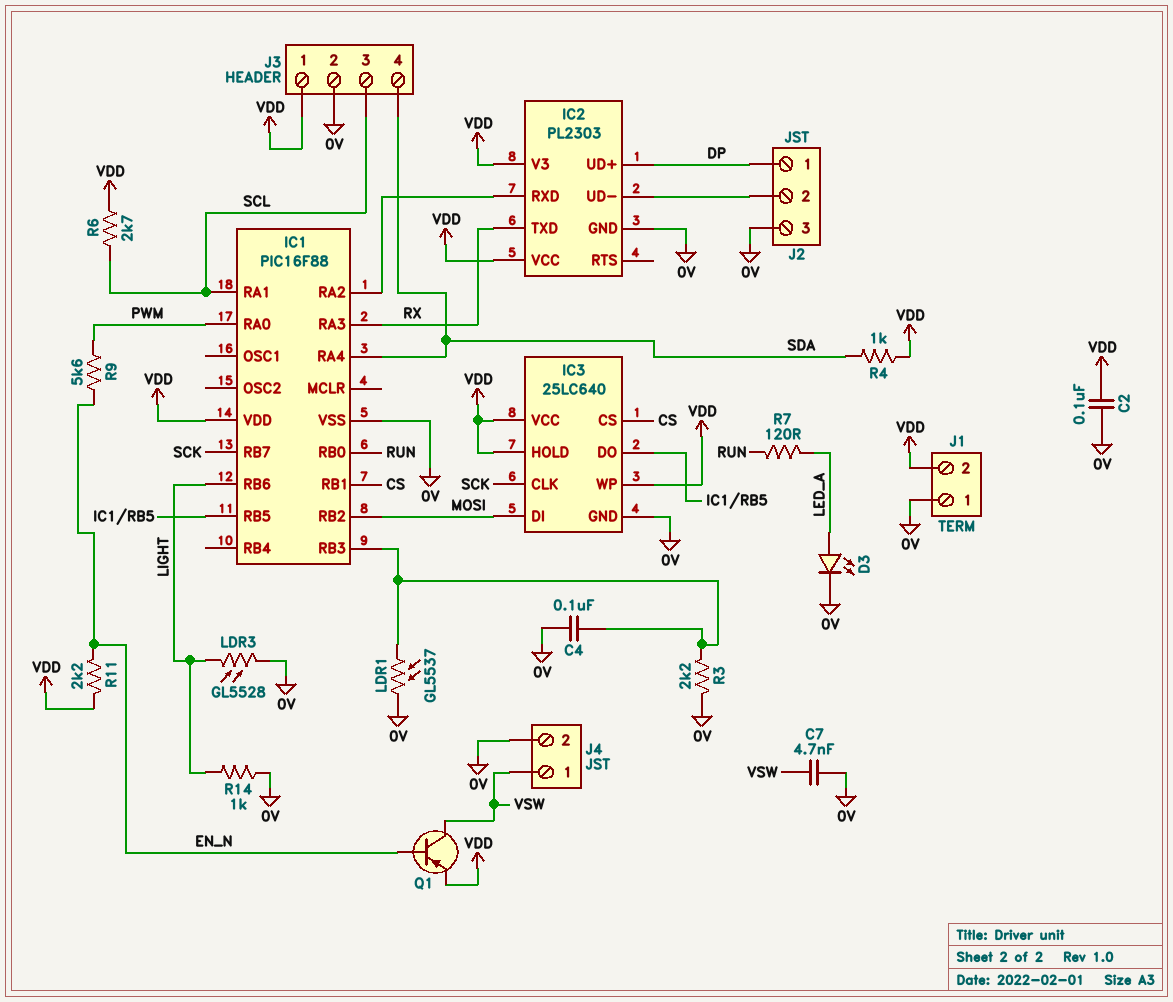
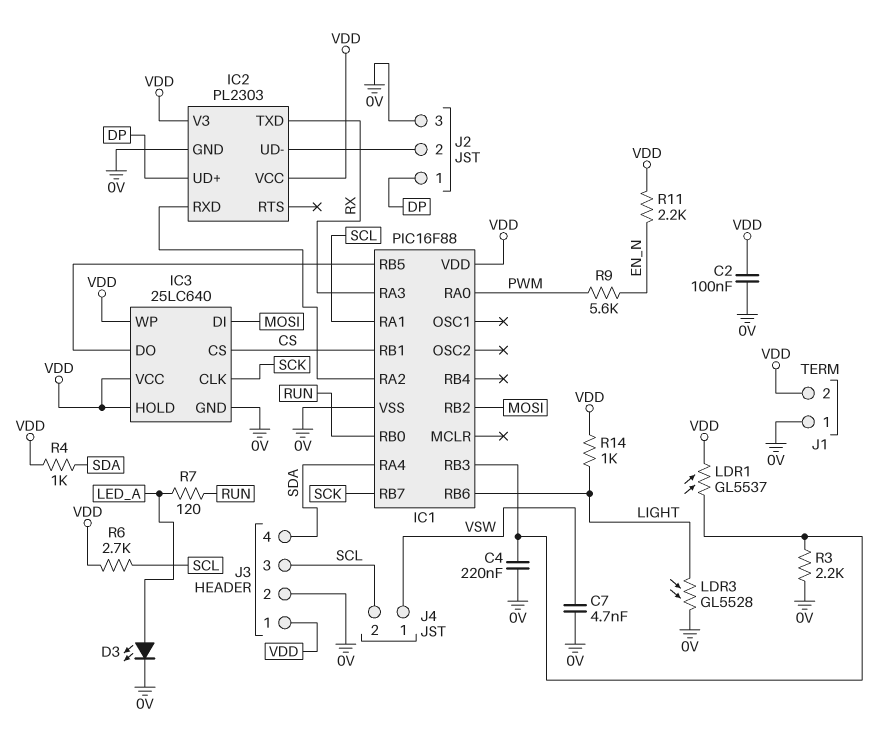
C4: 100nF (0V, IC1/RB3) -> 220nF (0V, IC1/RB3)
J4 pin 2: 0V -> SCL
LDR1: GL5537 (0V, IC1/RB3) -> GL5537 (IC1/RB3, VDD)
Q1: PNP (B EN_N, C VSW, E VDD) -> none
R14: 1k (0V, LIGHT) -> 1k (LIGHT, VDD)

